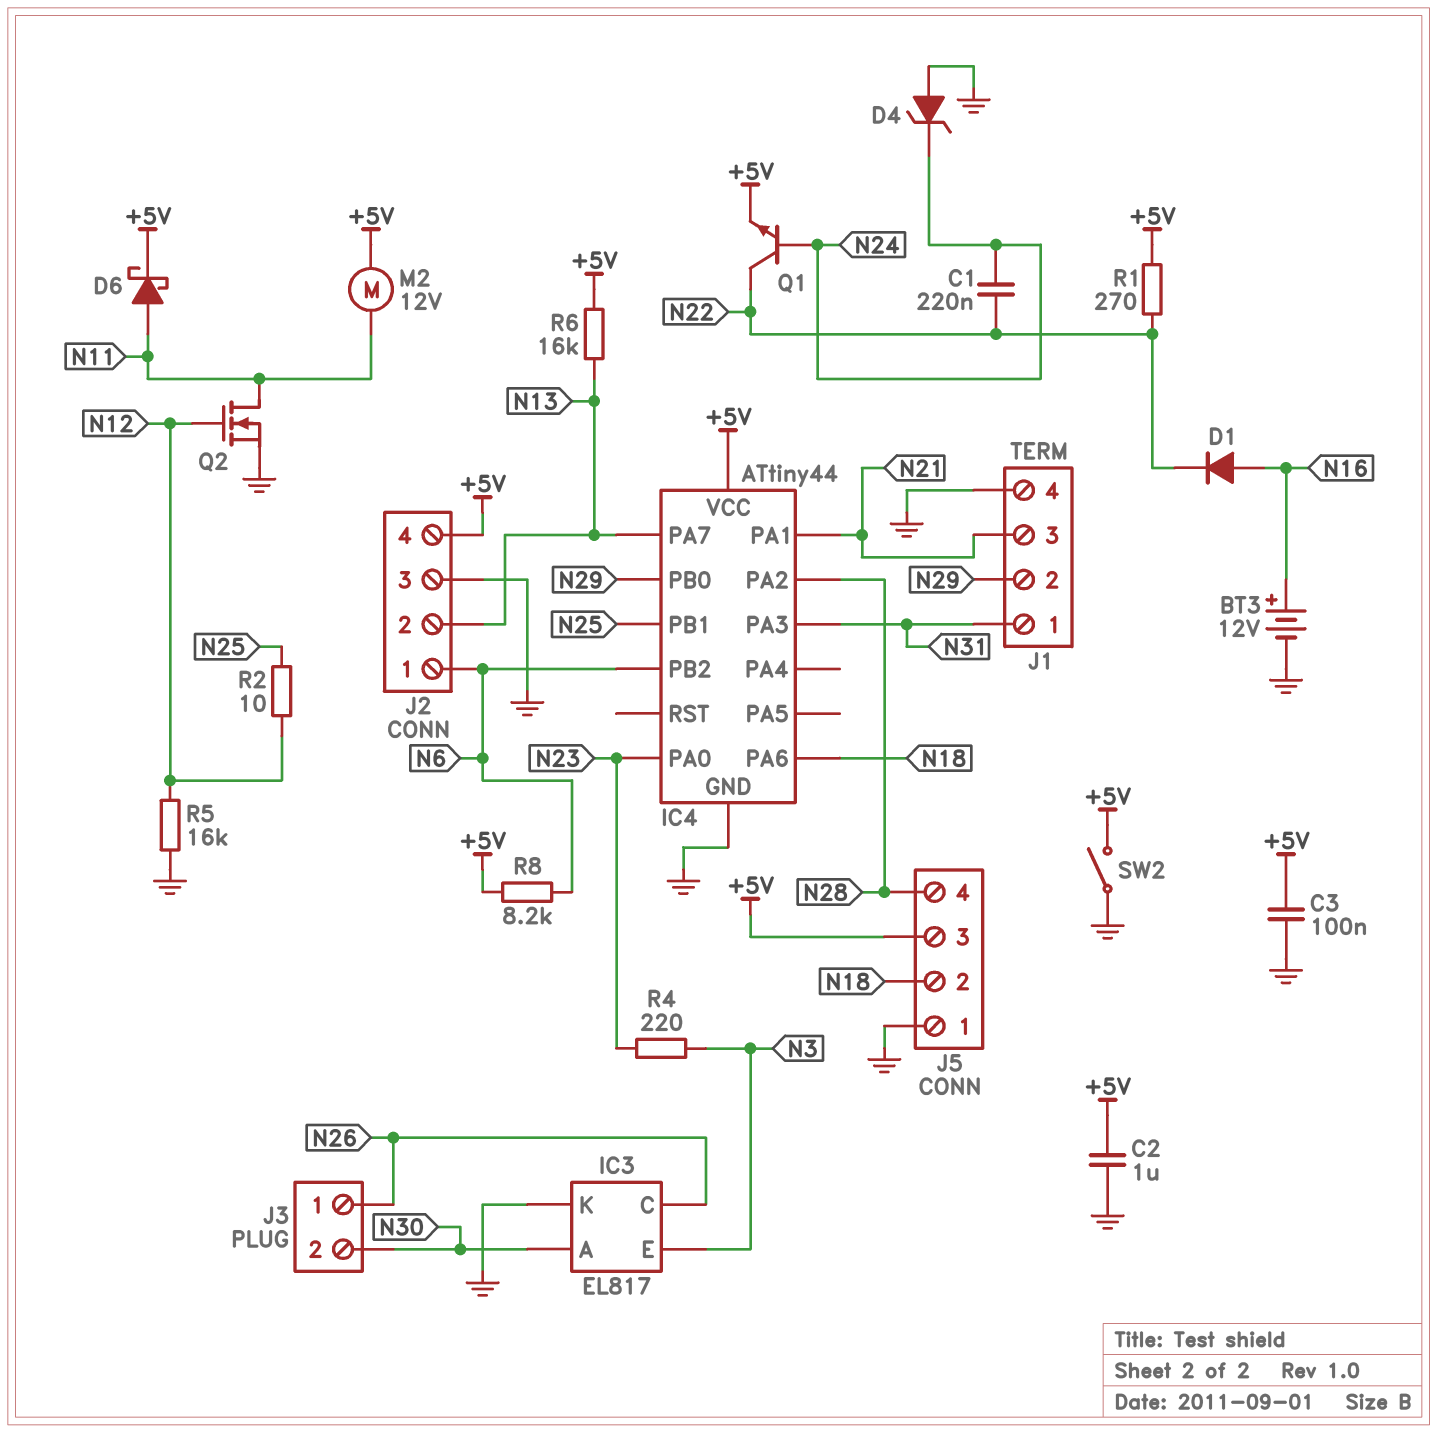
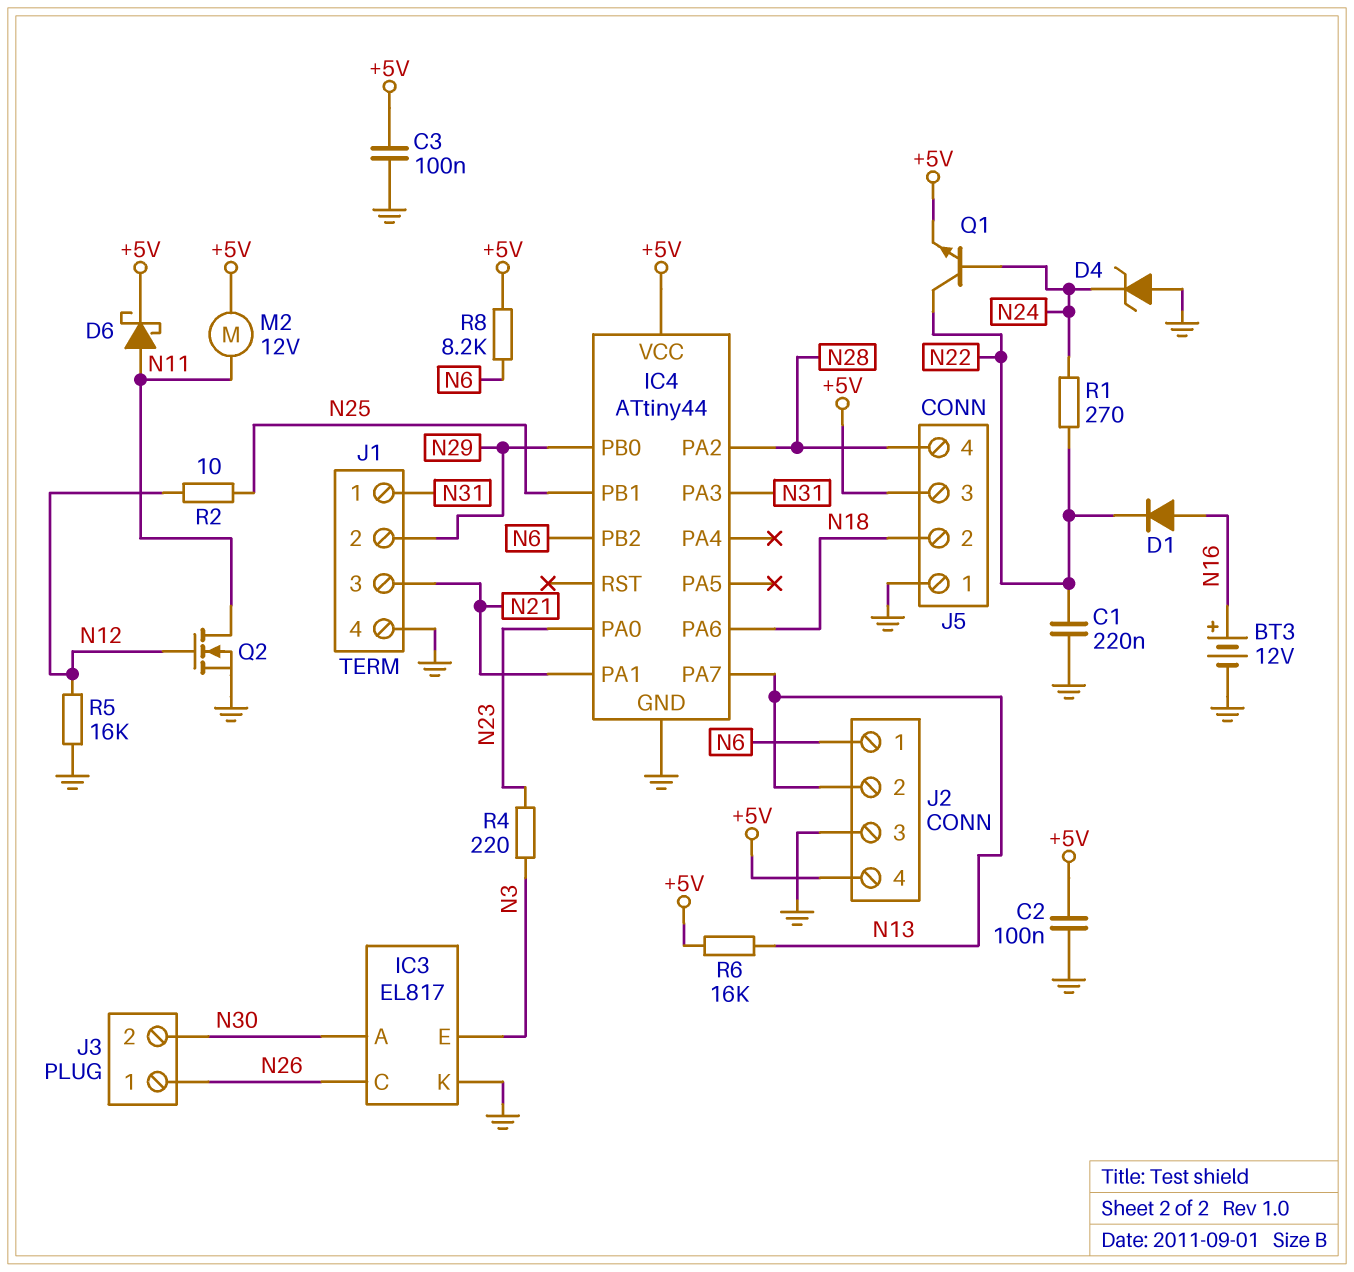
C1: 220nF (N22, N24) -> 220nF (GND, N22)
C2: 1uF (+5V, GND) -> 100nF (+5V, GND)
R1: 270 (+5V, N22) -> 270 (N22, N24)
SW2: switch (+5V, GND) -> none

